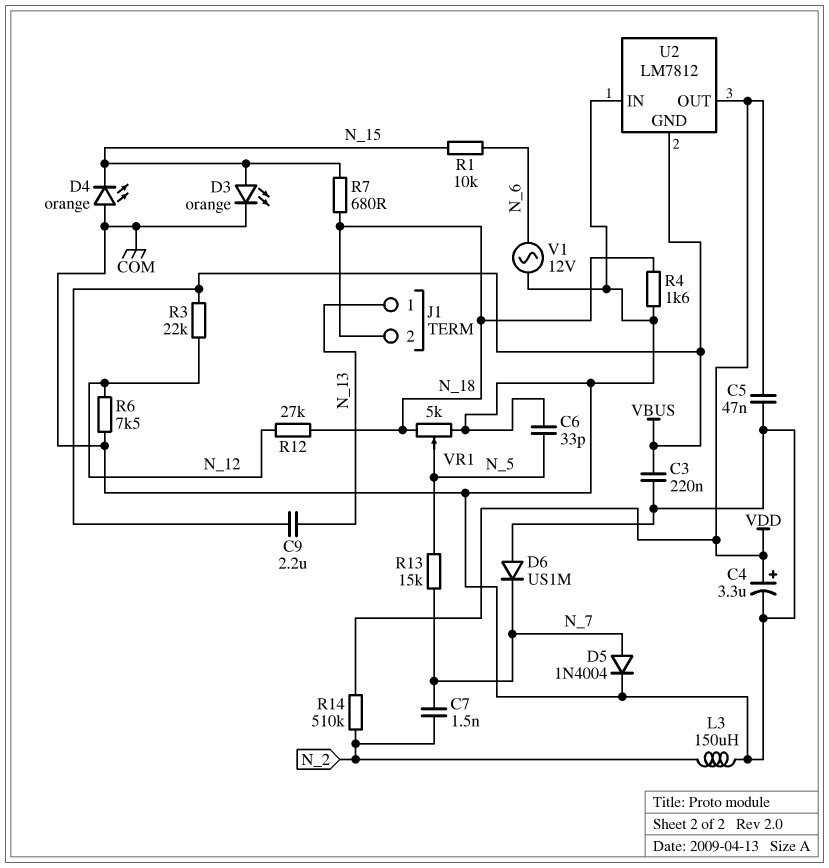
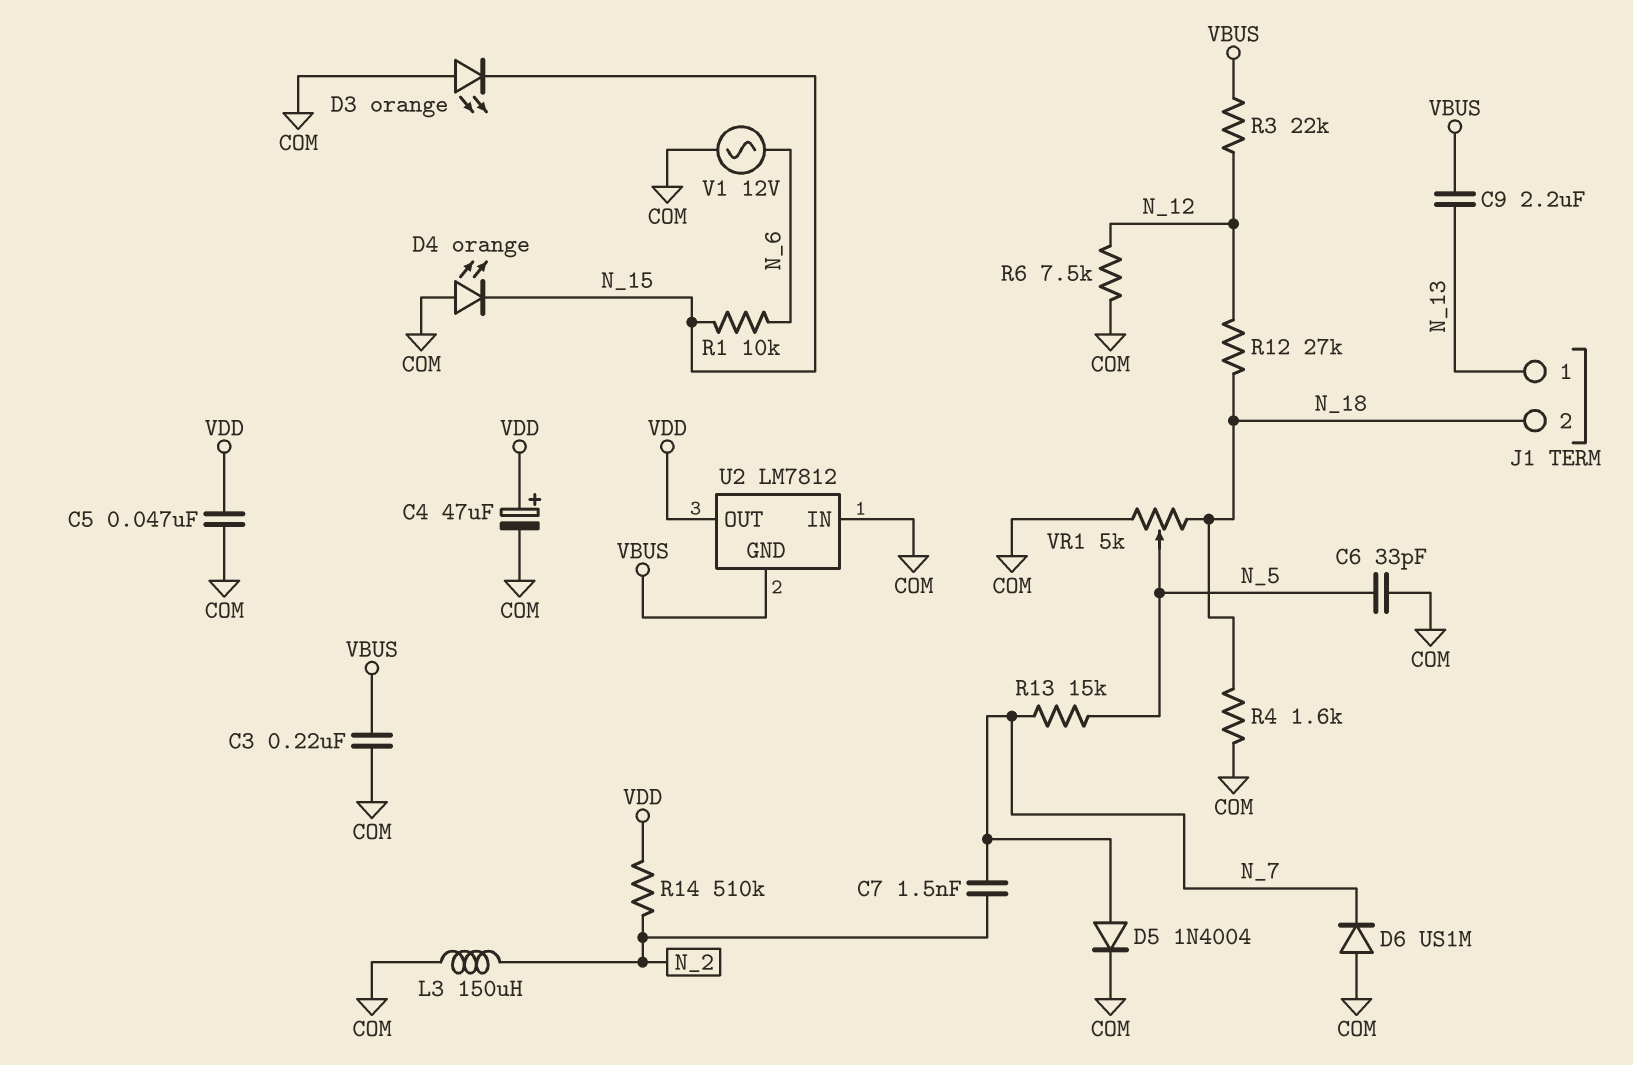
C4: 3.3uF (plus VDD, minus COM) -> 47uF (plus VDD, minus COM)
D3: LED orange (A N_15, K COM) -> LED orange (A COM, K N_15)
R7: 680 (N_15, N_18) -> none

